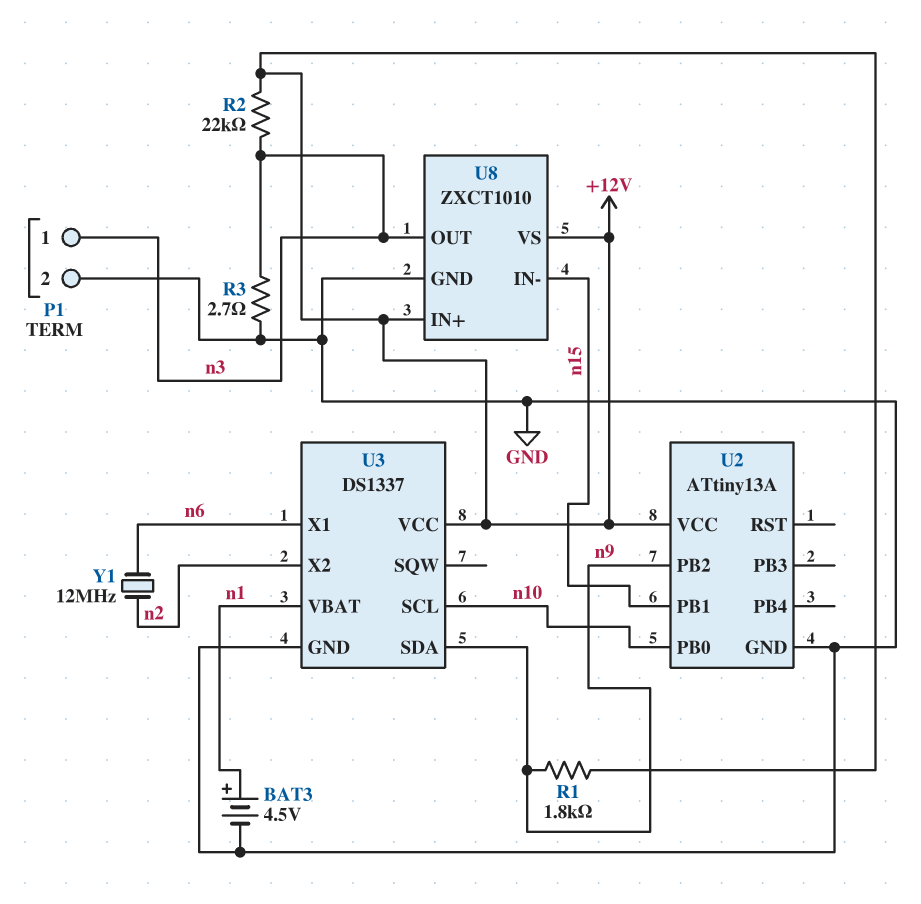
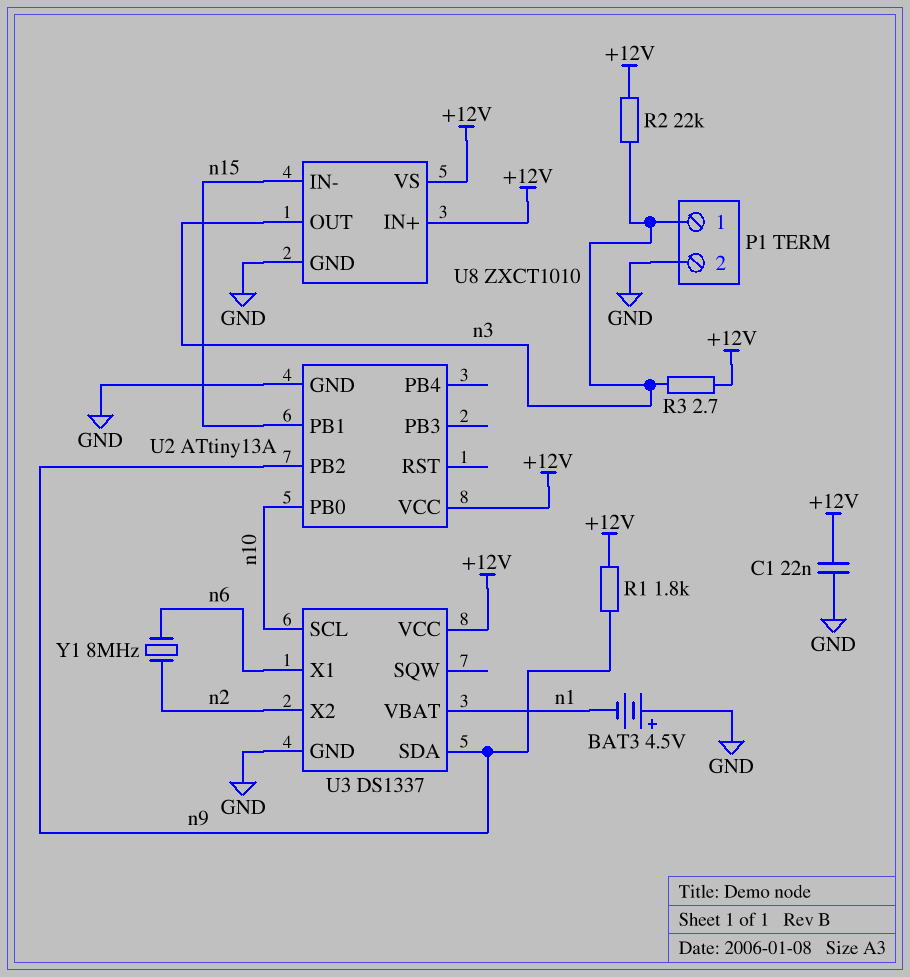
BAT3: 4.5V (plus n1, minus GND) -> 4.5V (plus GND, minus n1)
C1: none -> 22nF (+12V, GND)
R3: 2.7 (GND, n3) -> 2.7 (+12V, n3)
Y1: 12MHz (n2, n6) -> 8MHz (n2, n6)

